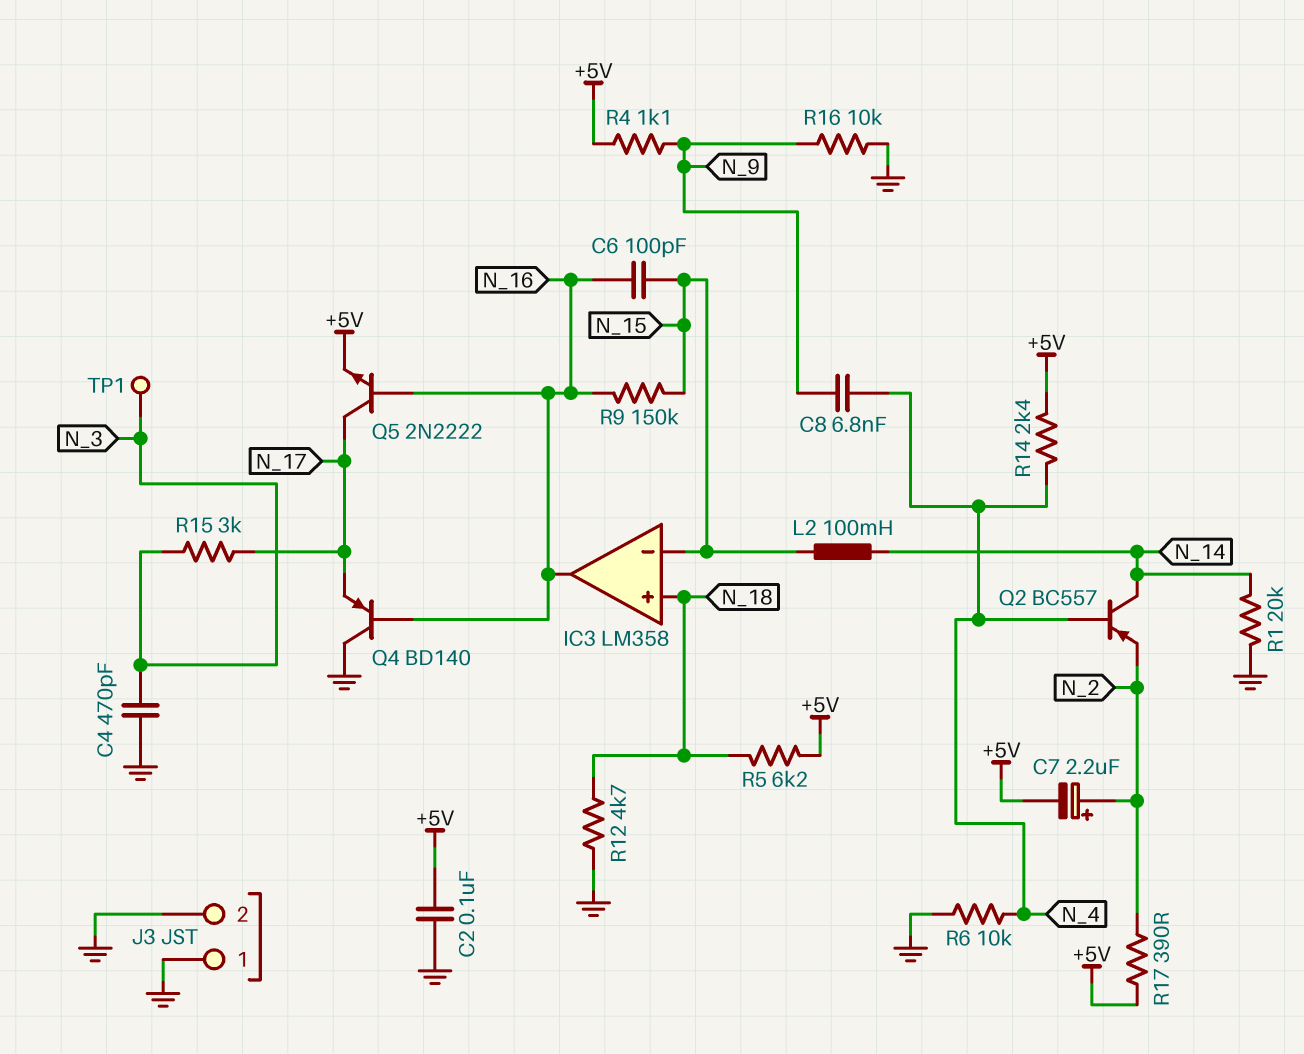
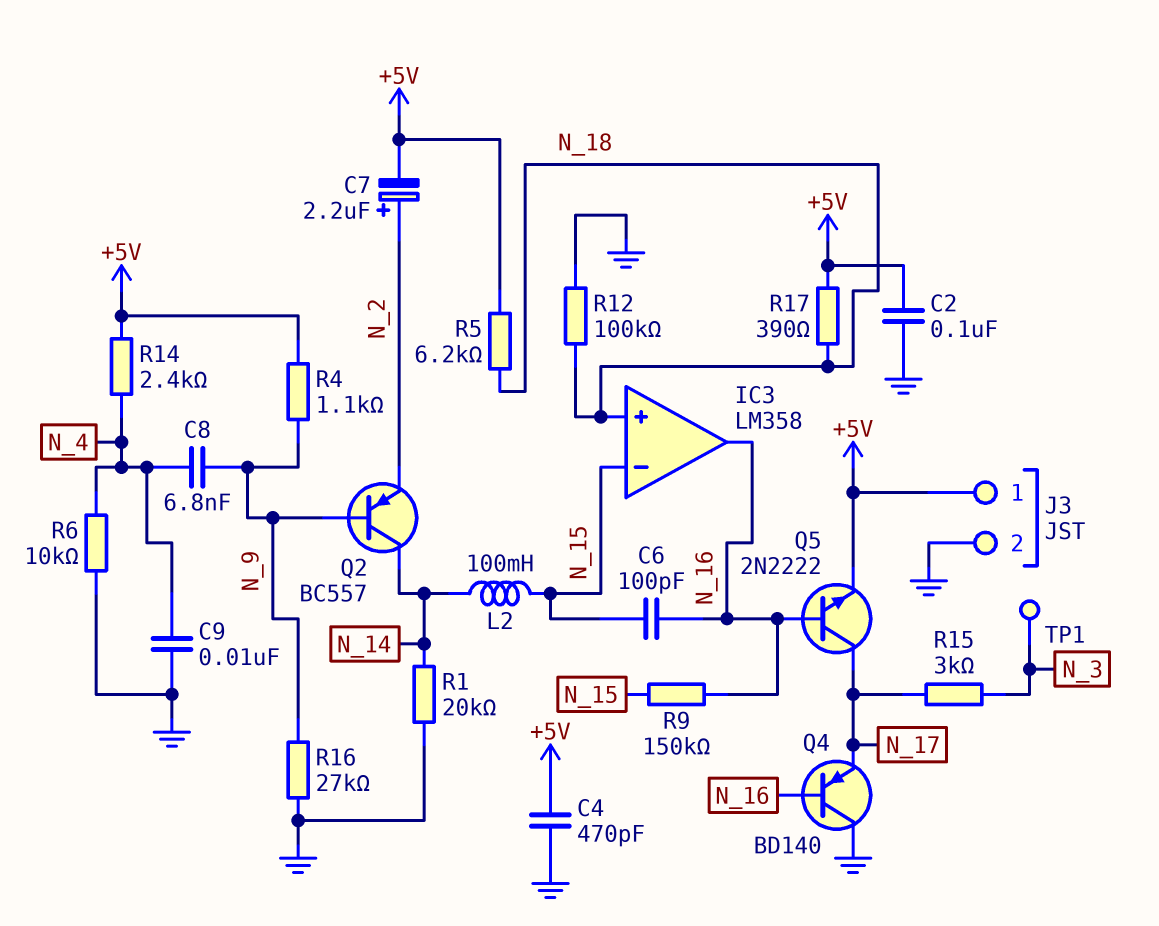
C4: 470pF (GND, N_3) -> 470pF (+5V, GND)
C9: none -> 10nF (GND, N_4)
J3 pin 1: GND -> +5V
Q2: PNP BC557 (B N_4, C N_14, E N_2) -> PNP BC557 (B N_9, C N_14, E N_2)
R12: 4.7k (GND, N_18) -> 100k (GND, N_18)
R16: 10k (GND, N_9) -> 27k (GND, N_9)
R17: 390 (+5V, N_2) -> 390 (+5V, N_18)

